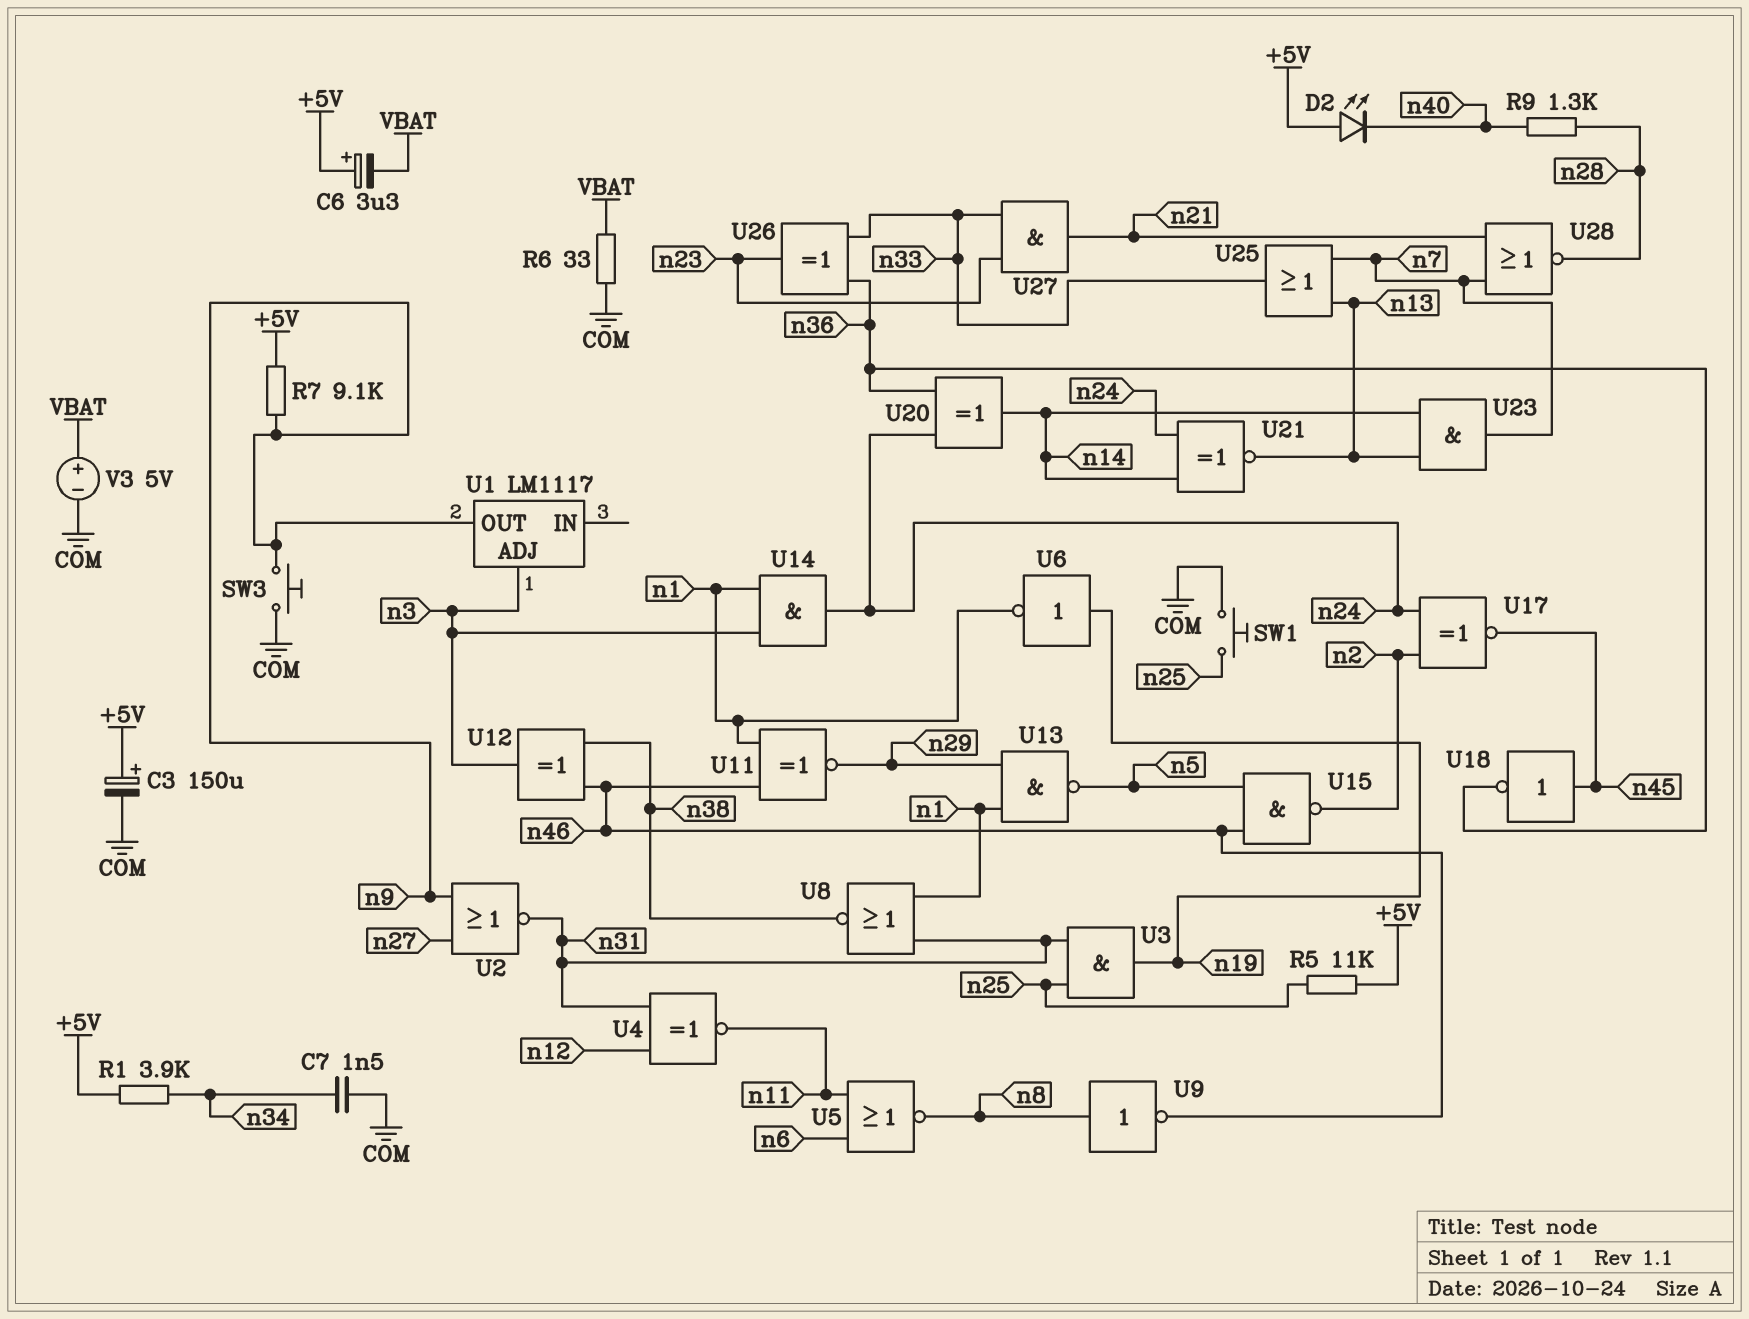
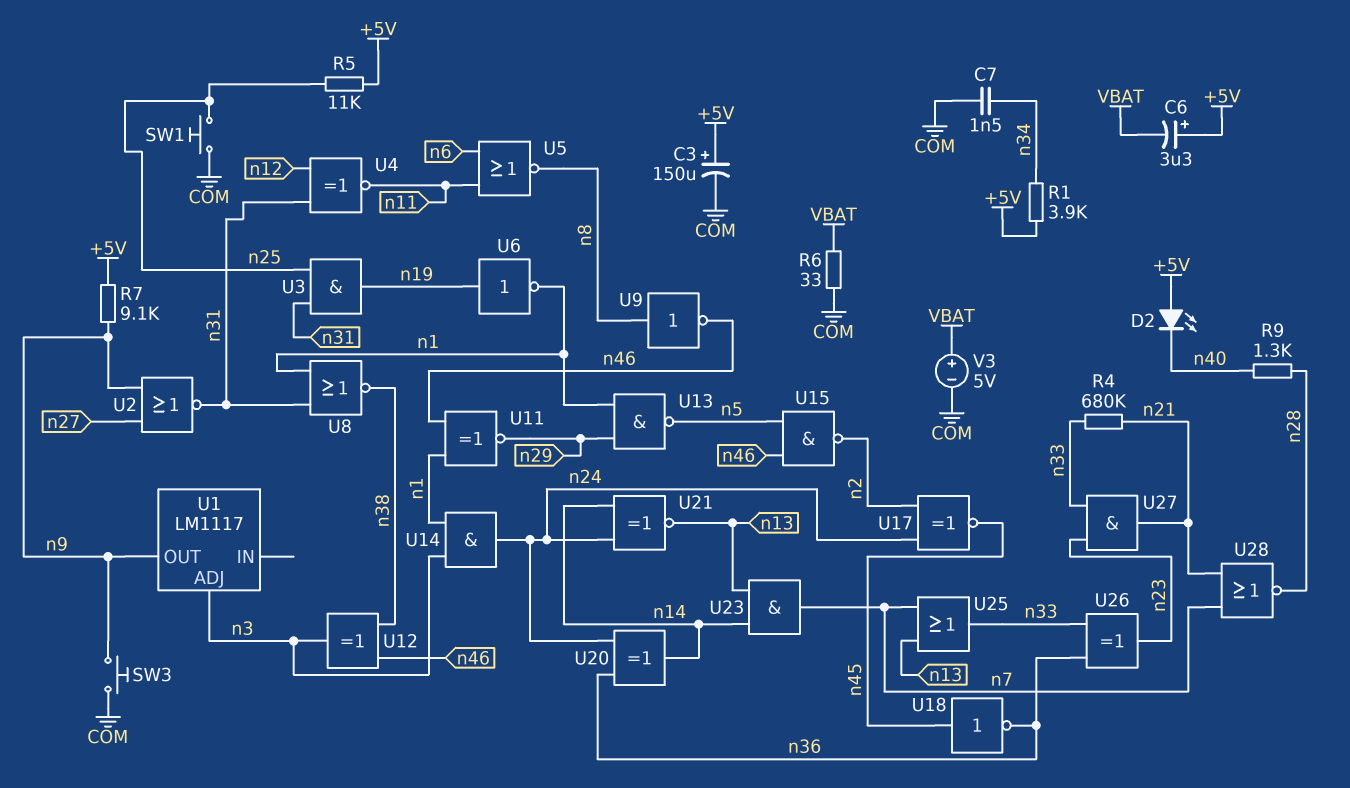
R4: none -> 680k (n21, n33)

